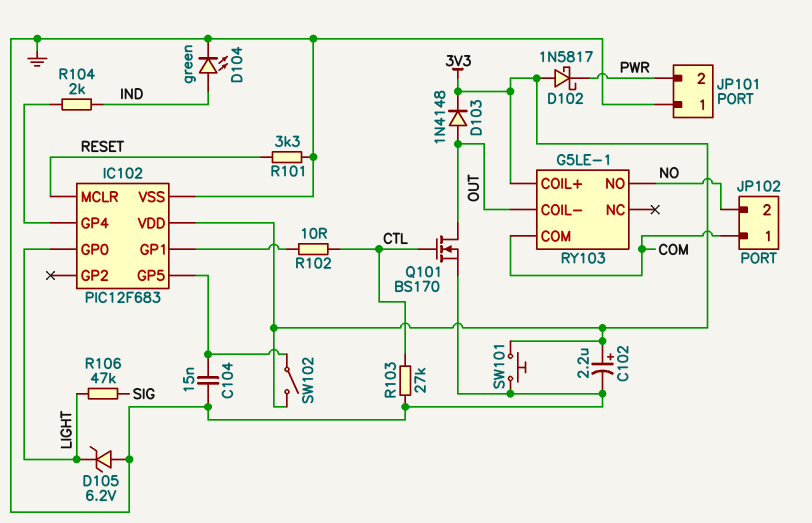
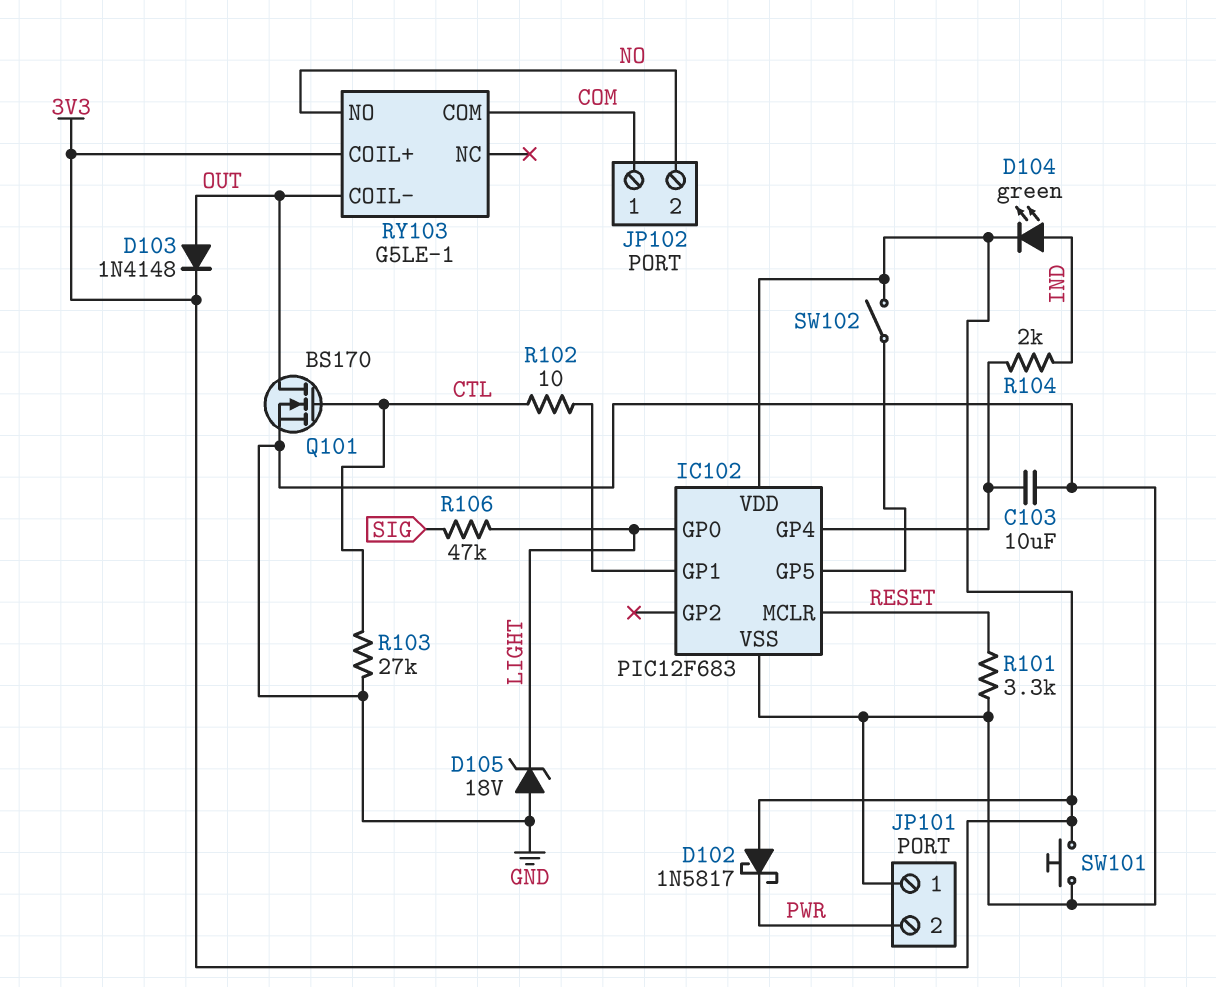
C102: 2.2uF (plus 3V3, minus GND) -> none
C103: none -> 10uF (GND, IC102/GP4)
C104: 15nF (GND, IC102/GP5) -> none
D104: LED green (A IND, K GND) -> LED green (A IND, K 3V3)
D105: zener 6.2V (A GND, K LIGHT) -> zener 18V (A GND, K LIGHT)

